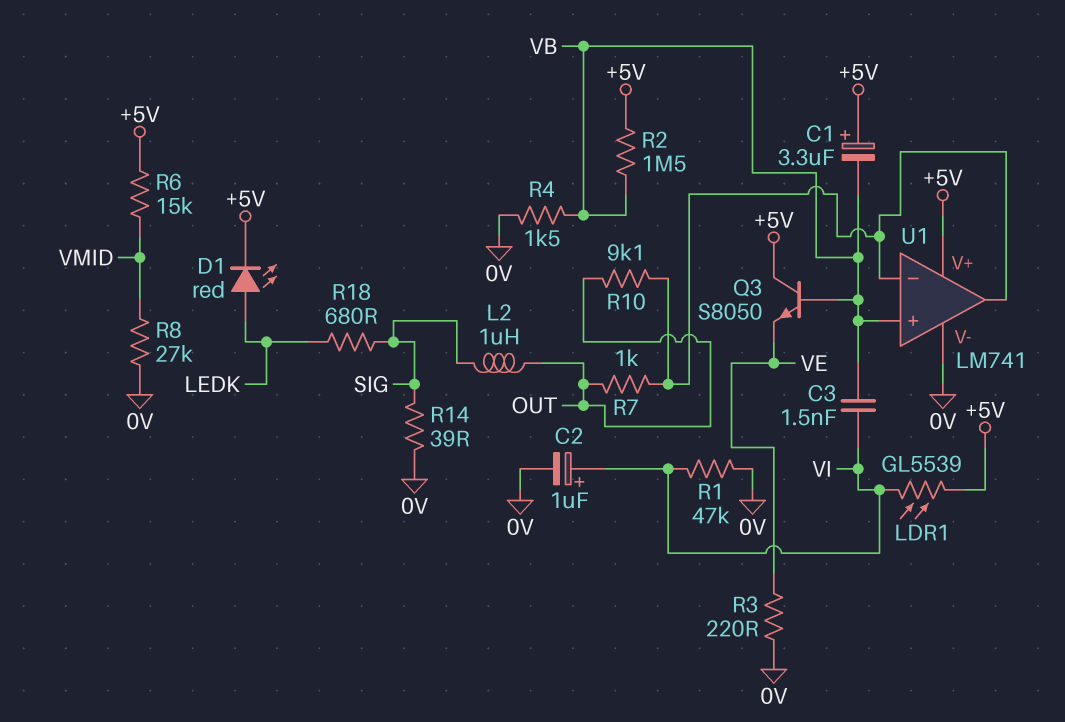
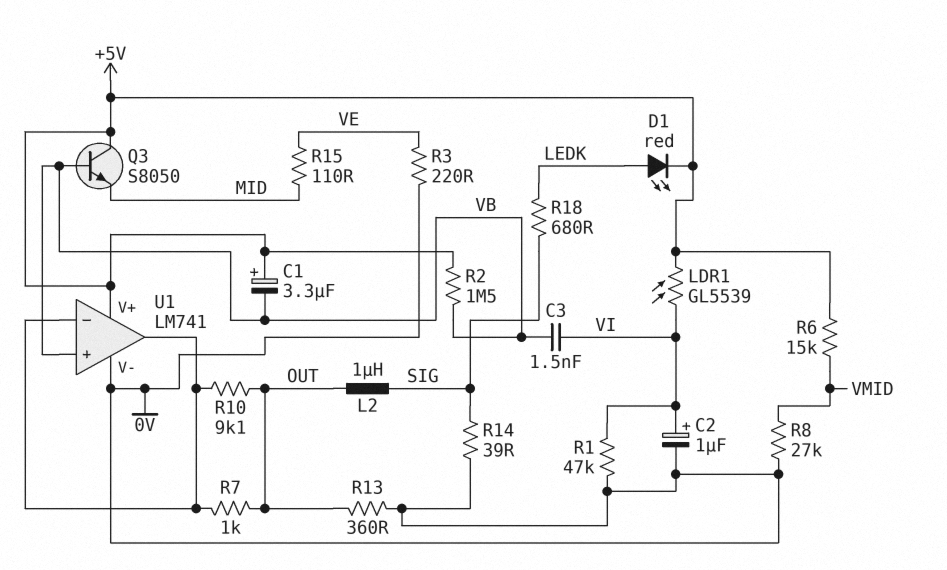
Q3: NPN S8050 (B VB, C +5V, E VE) -> NPN S8050 (B VB, C +5V, E MID)
R4: 1.5k (0V, VB) -> none
R13: none -> 360 (0V, OUT)
R15: none -> 110 (MID, VE)

